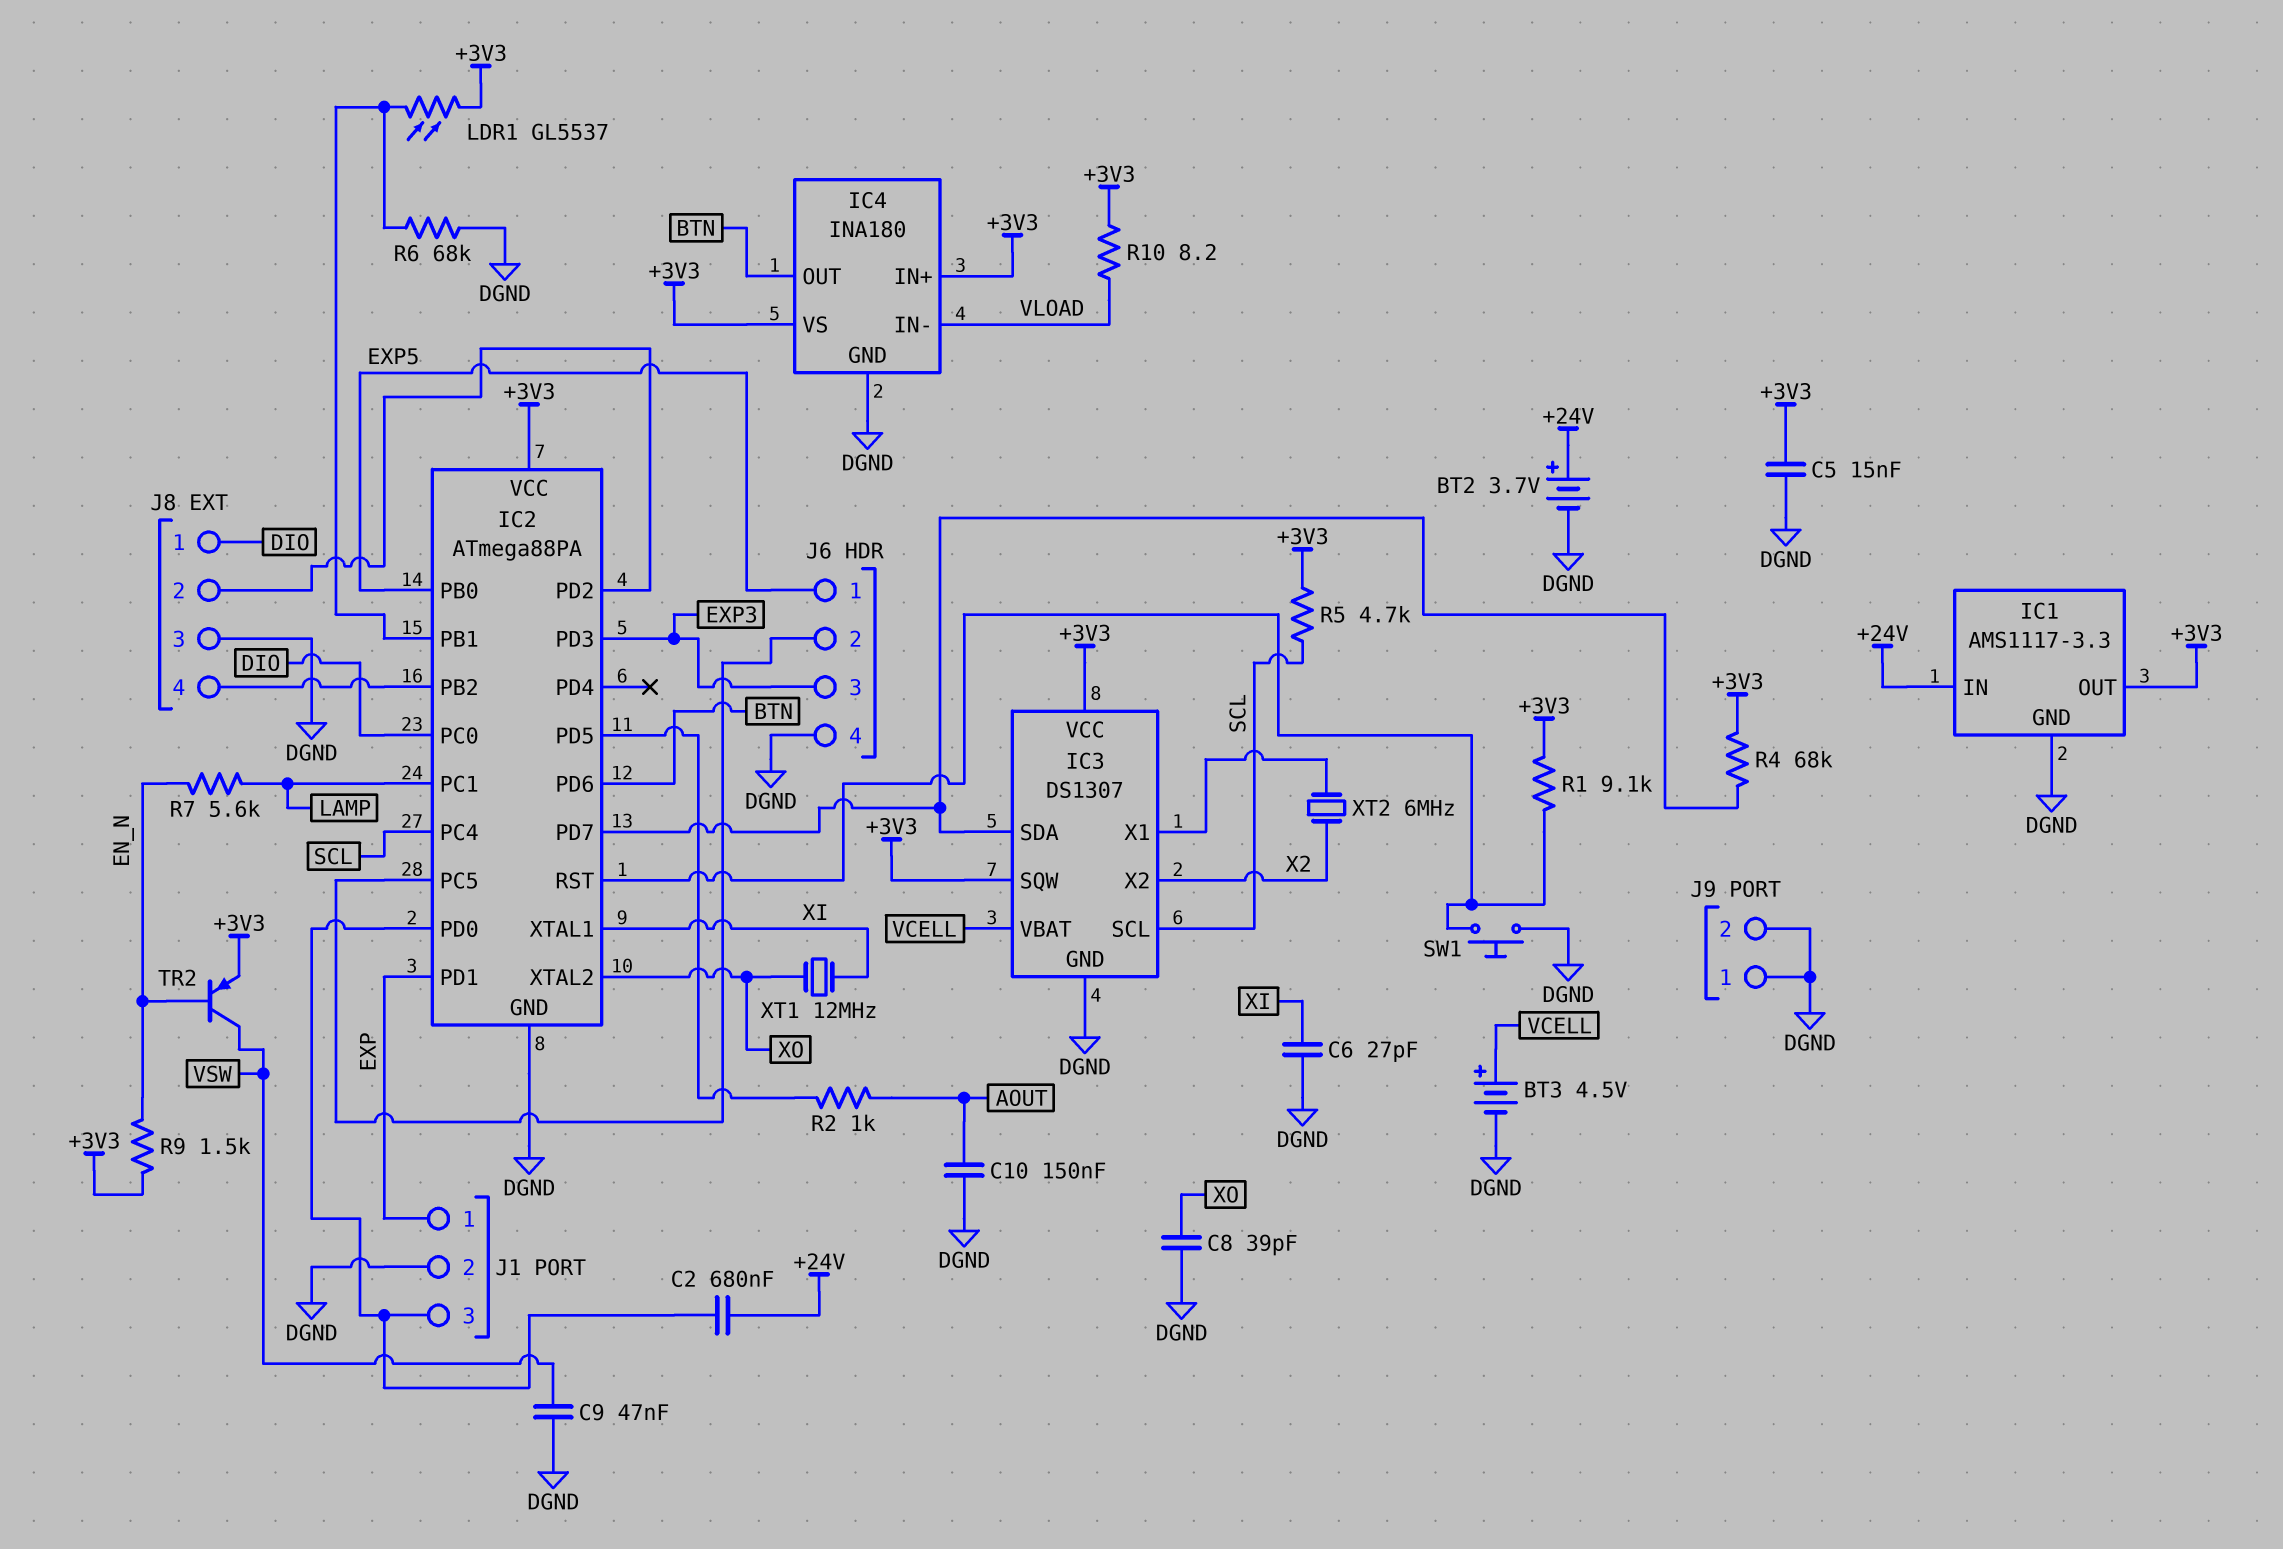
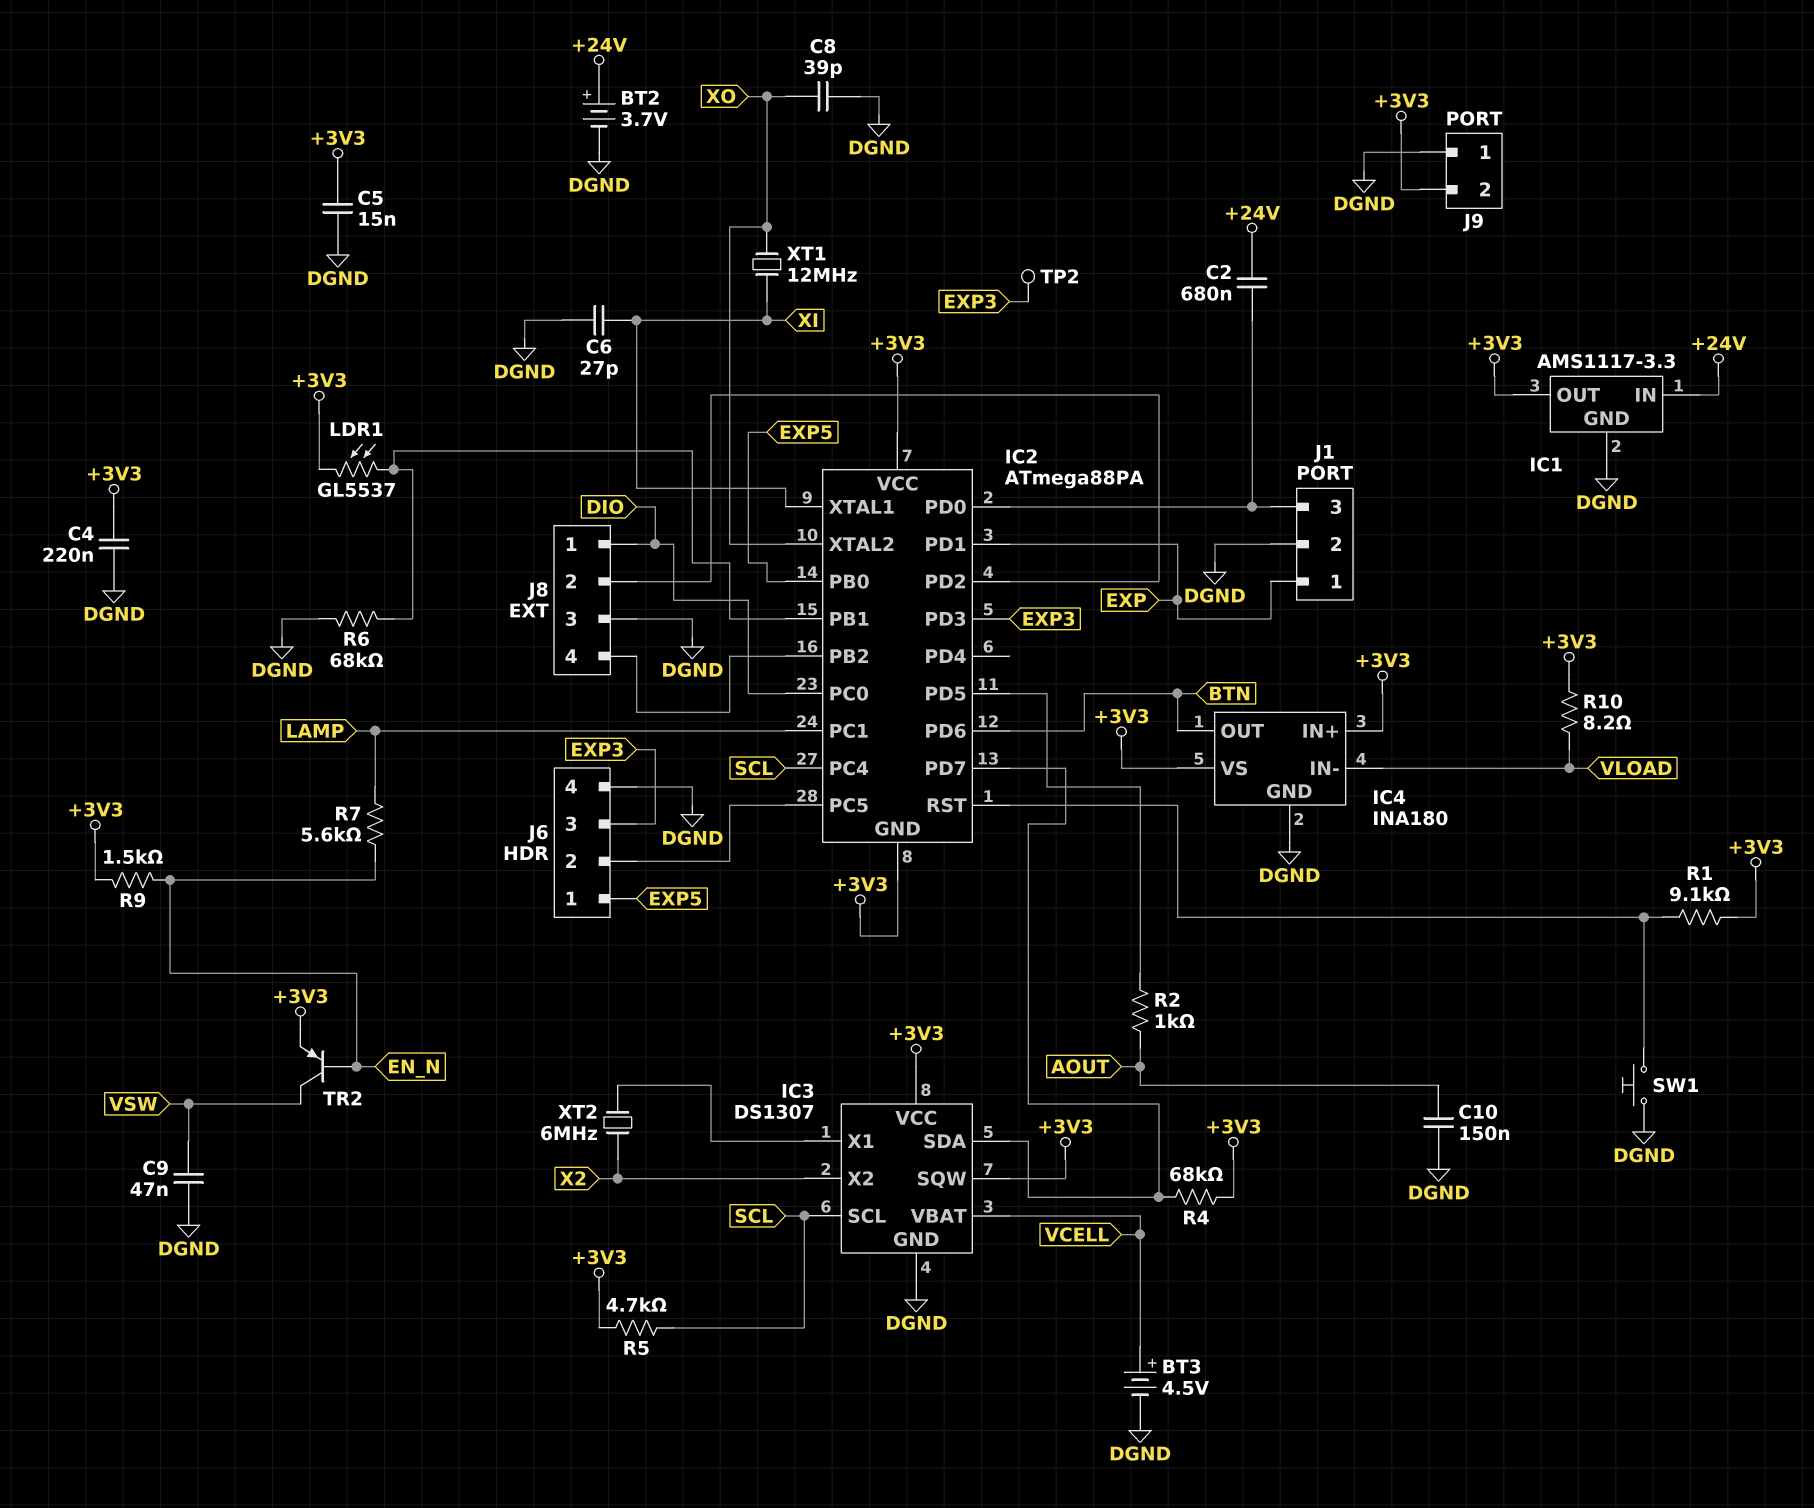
C4: none -> 220nF (+3V3, DGND)
IC2 pin GND: DGND -> +3V3
J9 pin 2: DGND -> +3V3
TP2: none -> test point (EXP3)

